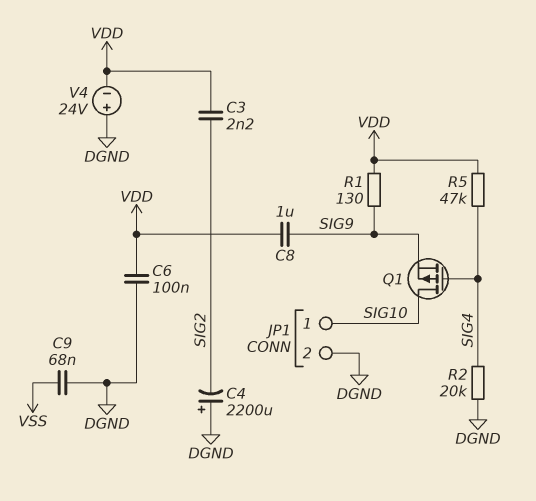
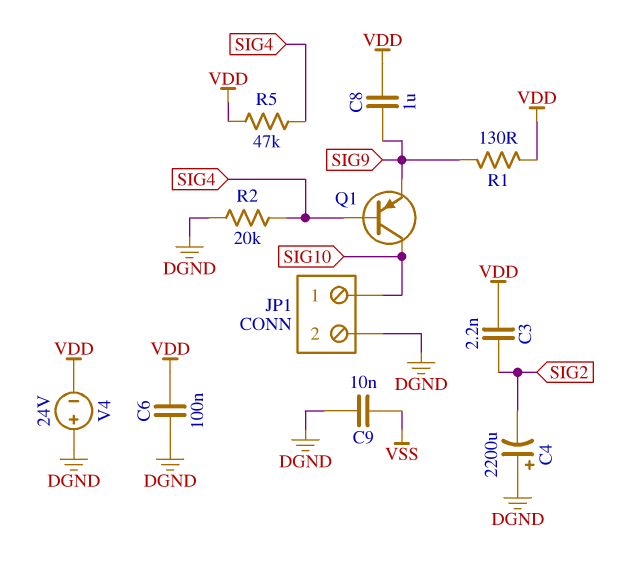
C9: 68nF (DGND, VSS) -> 10nF (DGND, VSS)
Q1: PMOS (G SIG4, D SIG10, S SIG9) -> PNP (B SIG4, C SIG10, E SIG9)

